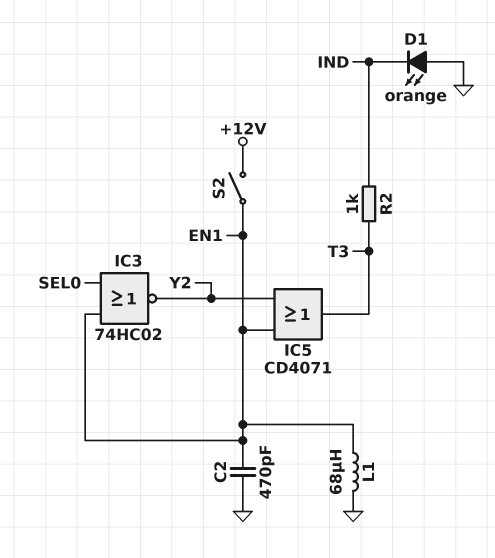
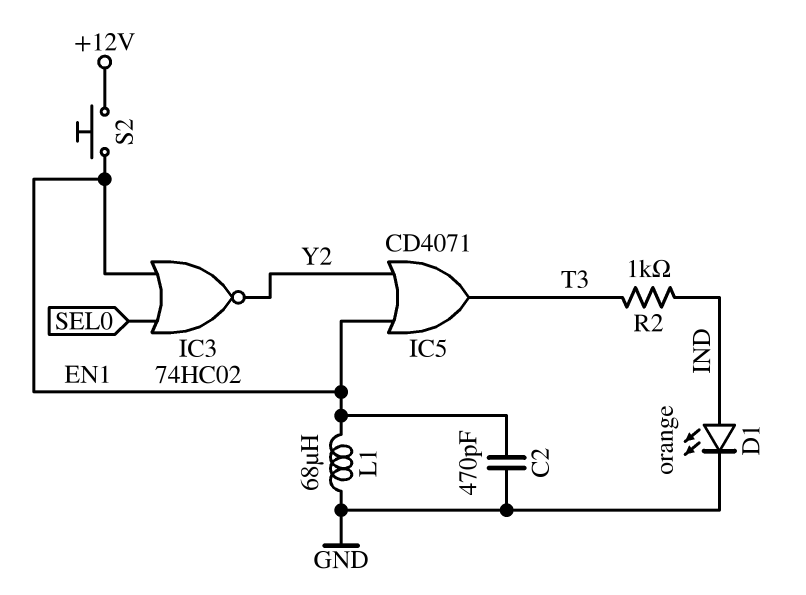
D1: LED orange (A GND, K IND) -> LED orange (A IND, K GND)
S2: switch (+12V, EN1) -> button (+12V, EN1)

